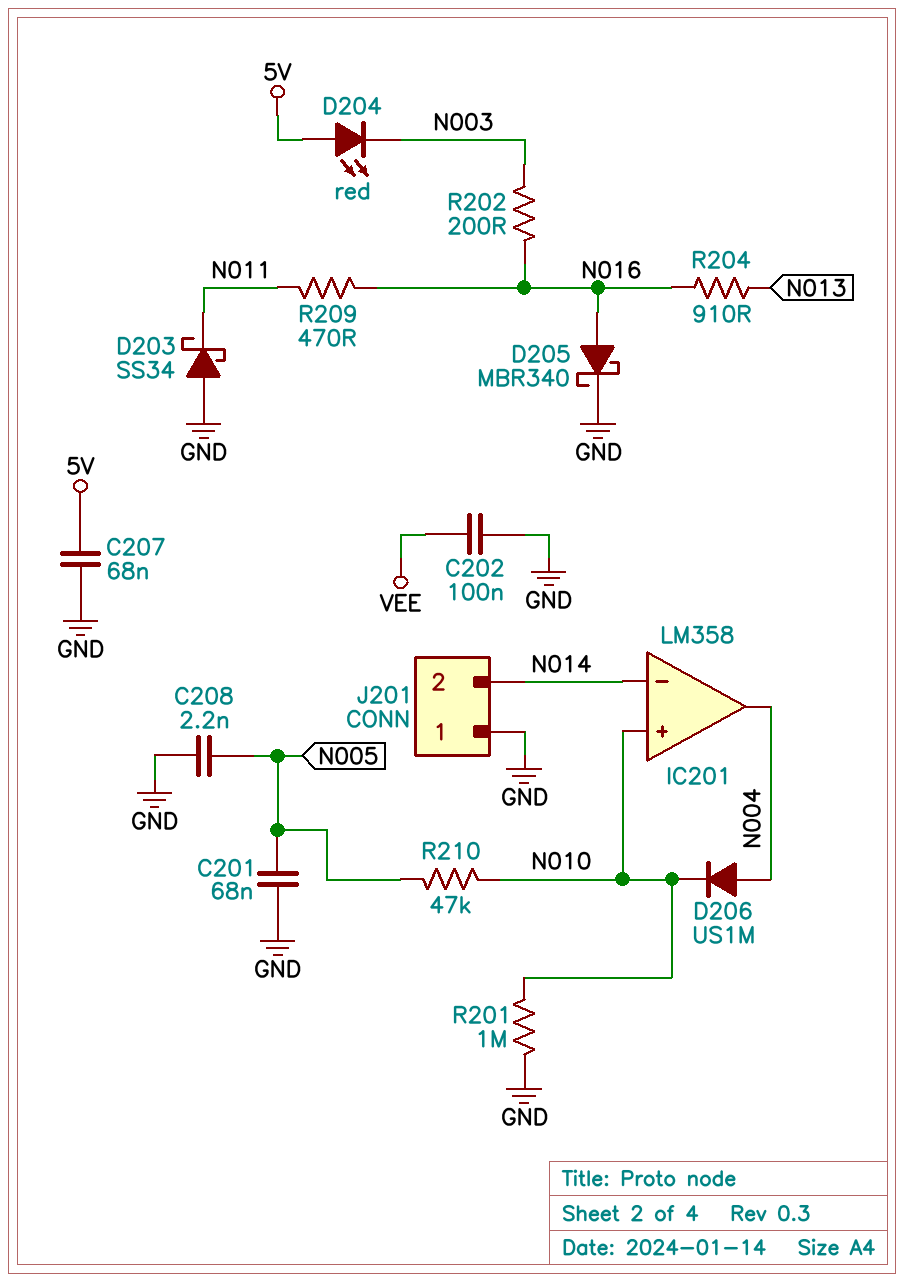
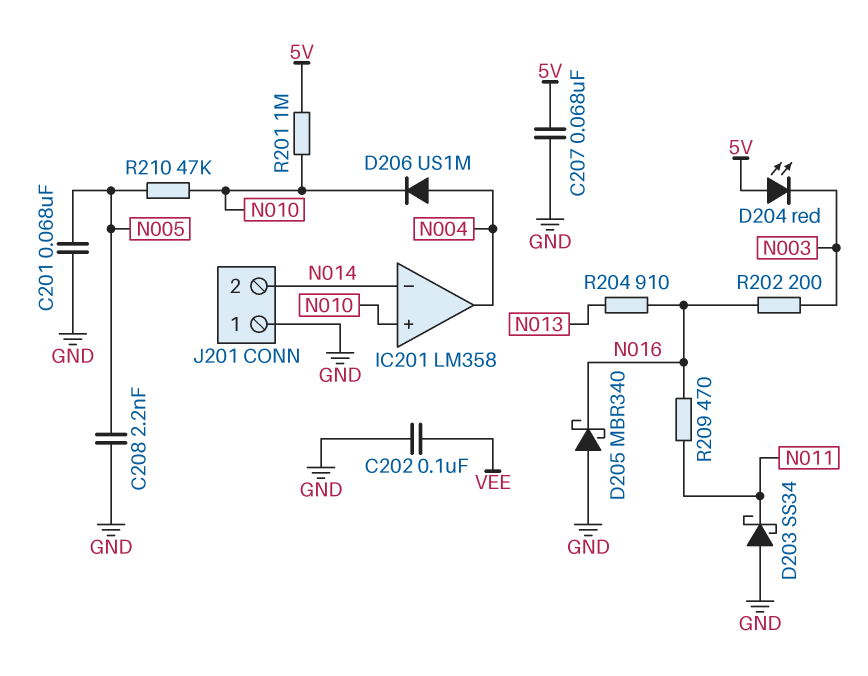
D205: schottky MBR340 (A N016, K GND) -> schottky MBR340 (A GND, K N016)
R201: 1M (GND, N010) -> 1M (5V, N010)

